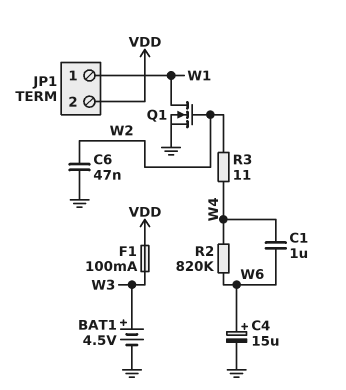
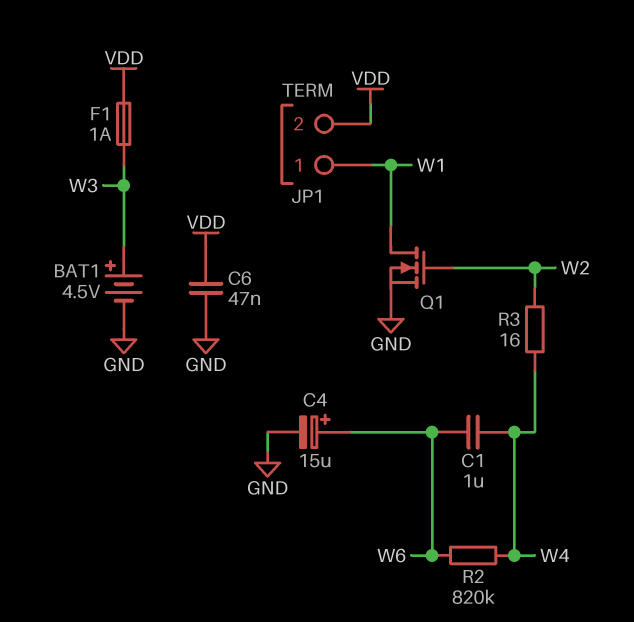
C6: 47nF (GND, W2) -> 47nF (GND, VDD)
F1: 100mA (VDD, W3) -> 1A (VDD, W3)
R3: 11 (W2, W4) -> 16 (W2, W4)

